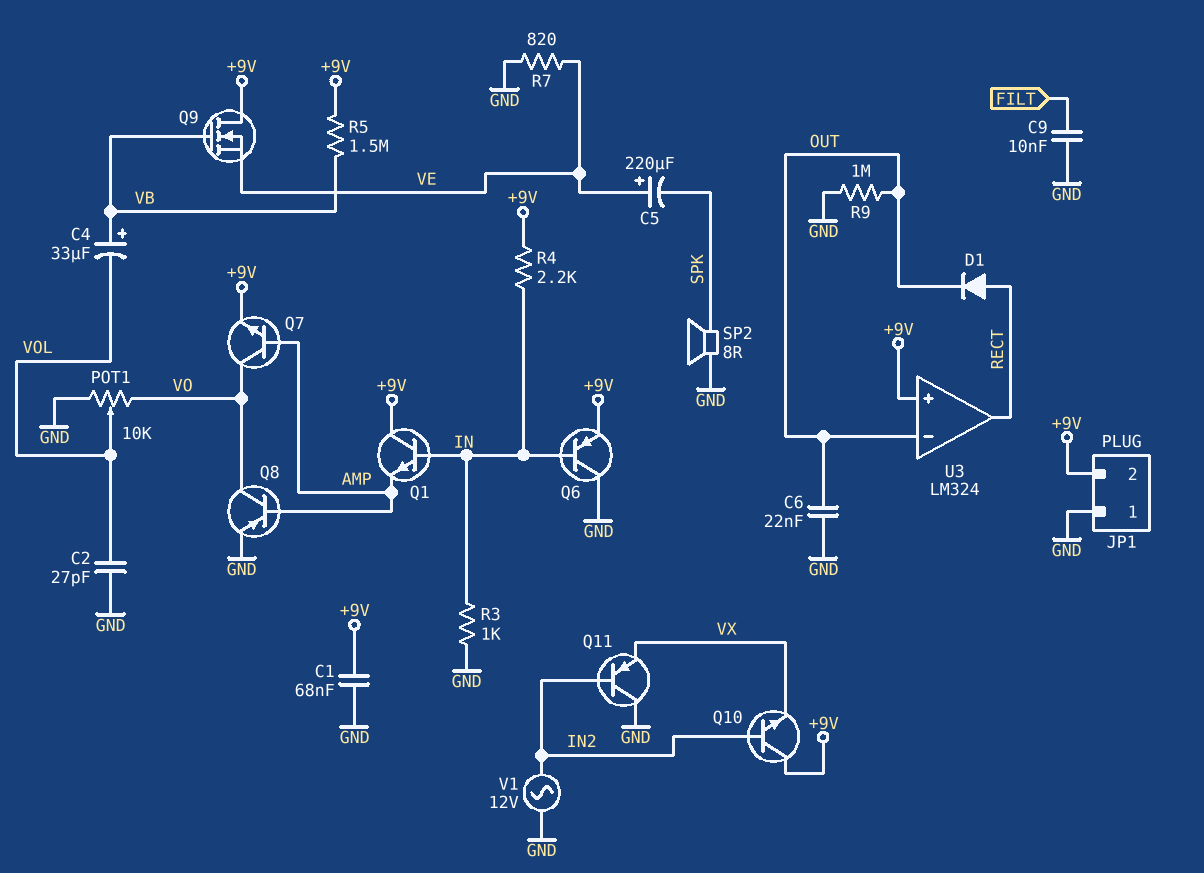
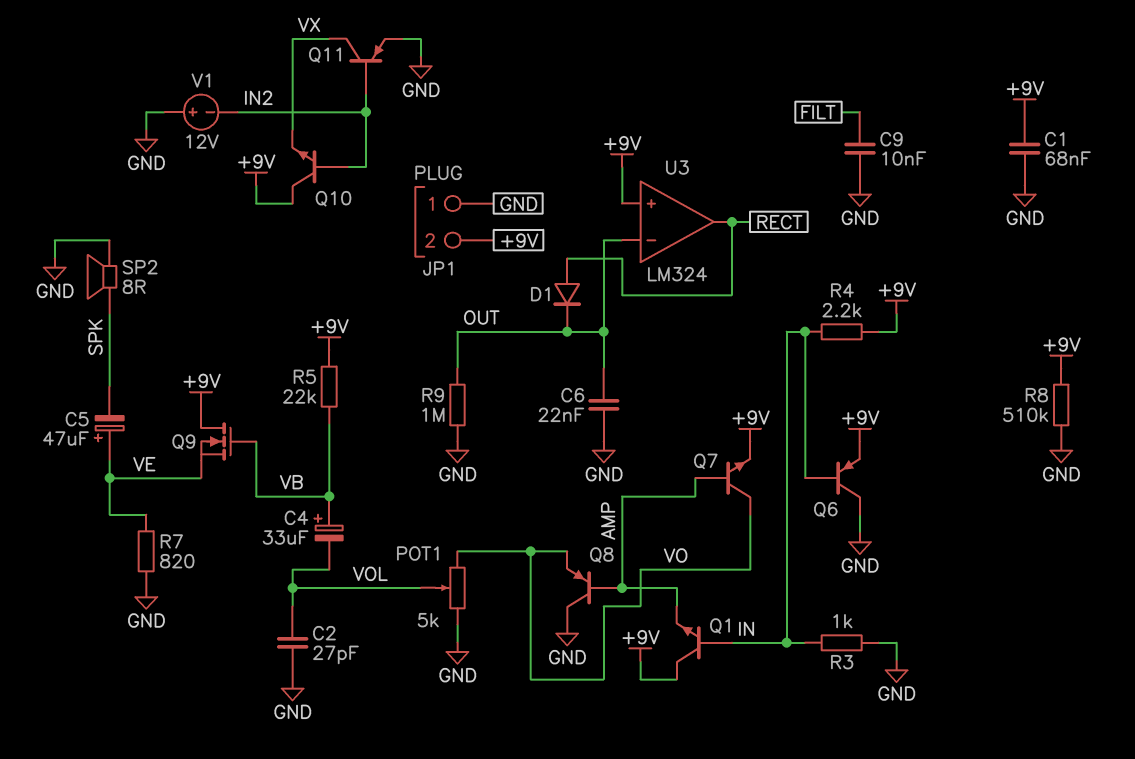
C5: 220uF (plus VE, minus SPK) -> 47uF (plus VE, minus SPK)
POT1: 10k (GND, VO, wiper VOL) -> 5k (GND, VO, wiper VOL)
Q8: PNP (B AMP, C VO, E GND) -> PNP (B AMP, C GND, E VO)
Q11: PNP (B IN2, C GND, E VX) -> PNP (B IN2, C VX, E GND)
R5: 1.5M (+9V, VB) -> 22k (+9V, VB)
R8: none -> 510k (+9V, GND)
V1: AC 12V (GND, IN2) -> 12V (plus GND, minus IN2)

